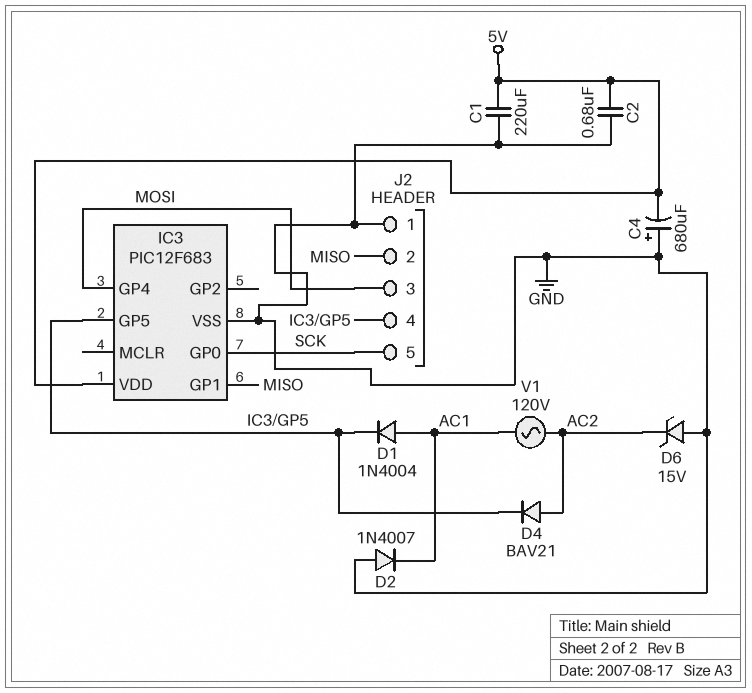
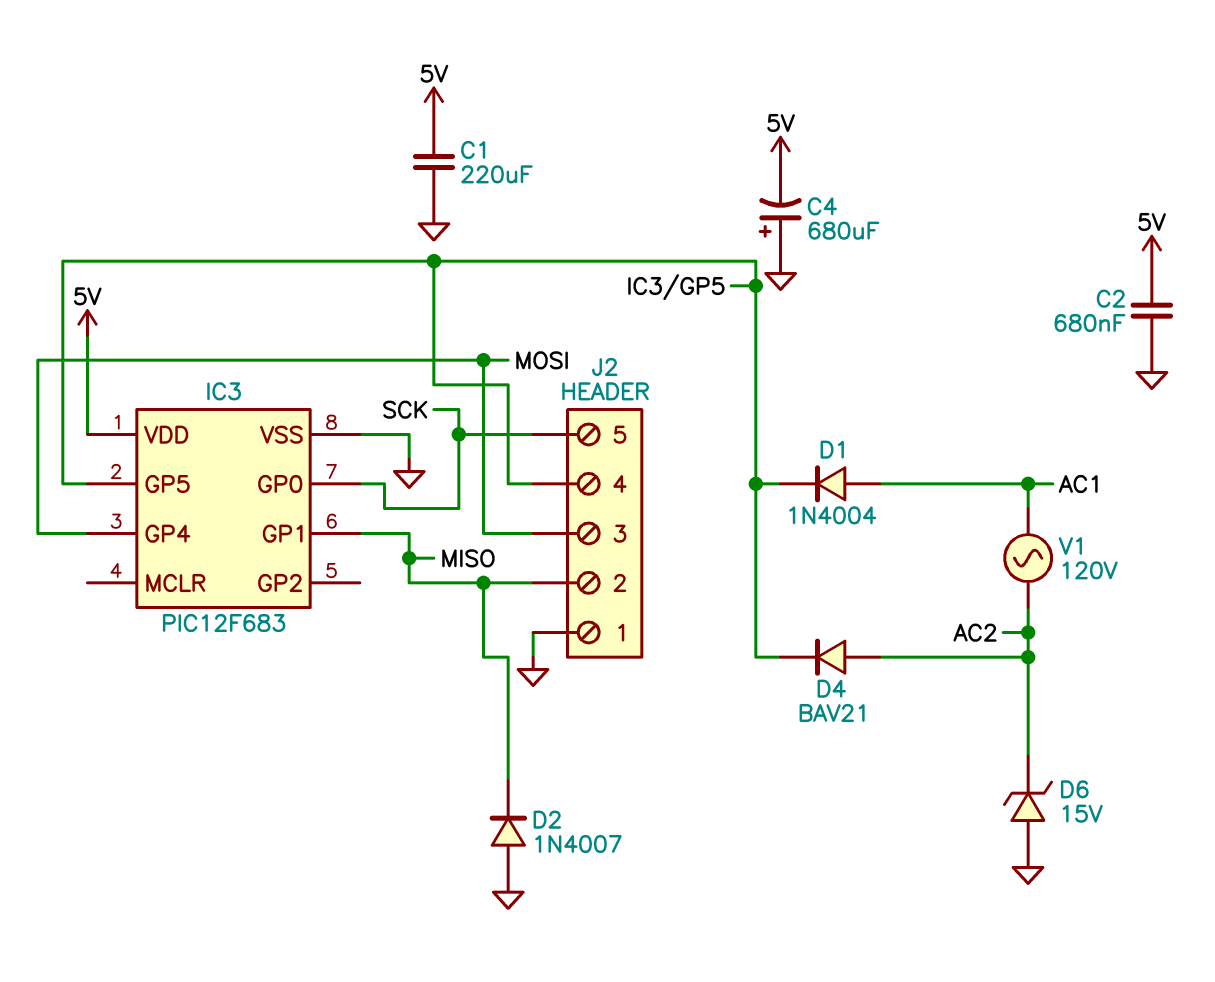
D2: diode 1N4007 (A GND, K AC1) -> diode 1N4007 (A GND, K MISO)

